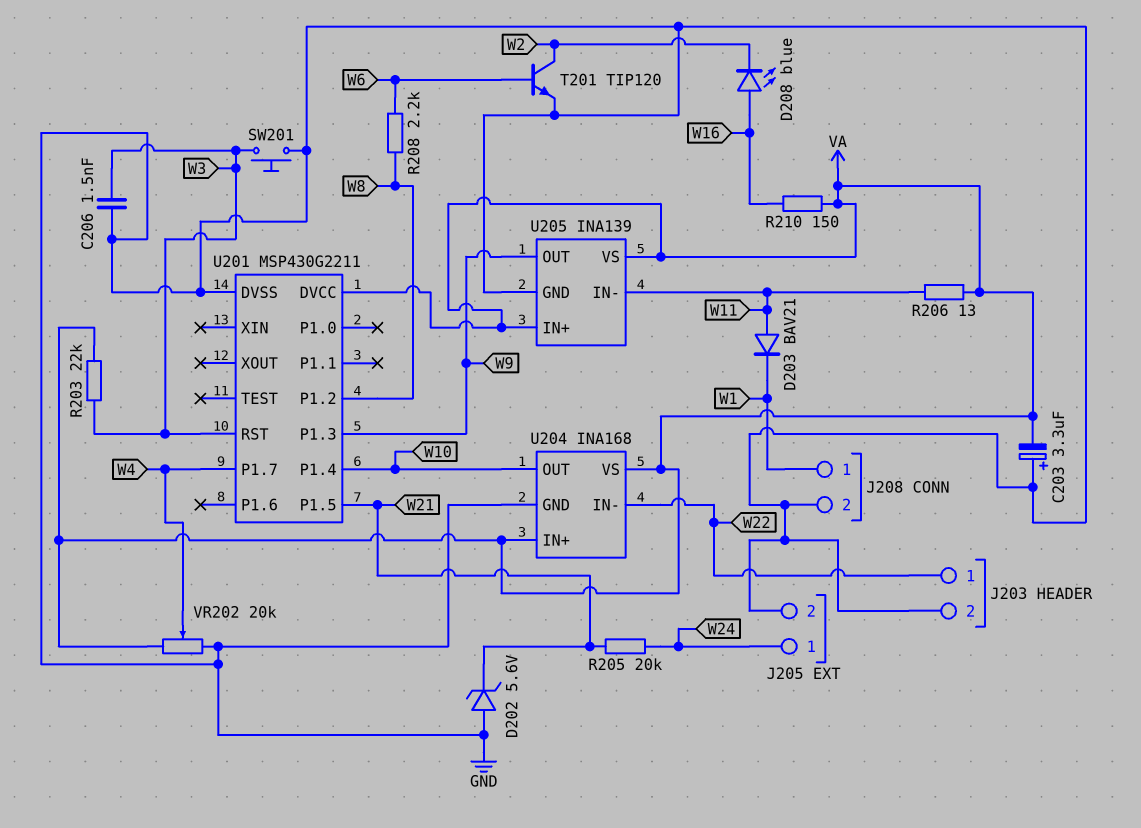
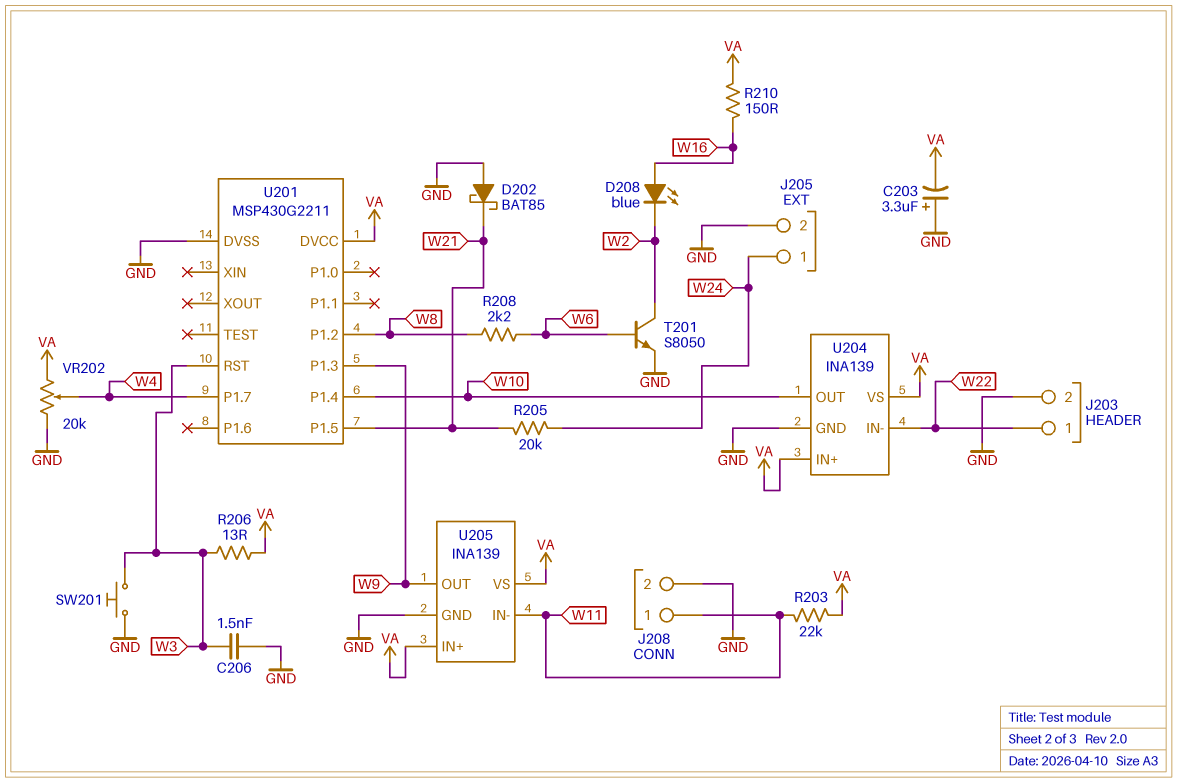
D202: zener 5.6V (A GND, K W21) -> schottky BAT85 (A GND, K W21)
D203: diode BAV21 (A W11, K W1) -> none
J208 pin 1: W1 -> W11
R203: 22k (VA, W3) -> 22k (VA, W11)
R206: 13 (VA, W11) -> 13 (VA, W3)
T201: NPN TIP120 (B W6, C W2, E GND) -> NPN S8050 (B W6, C W2, E GND)
U204: INA168 -> INA139

